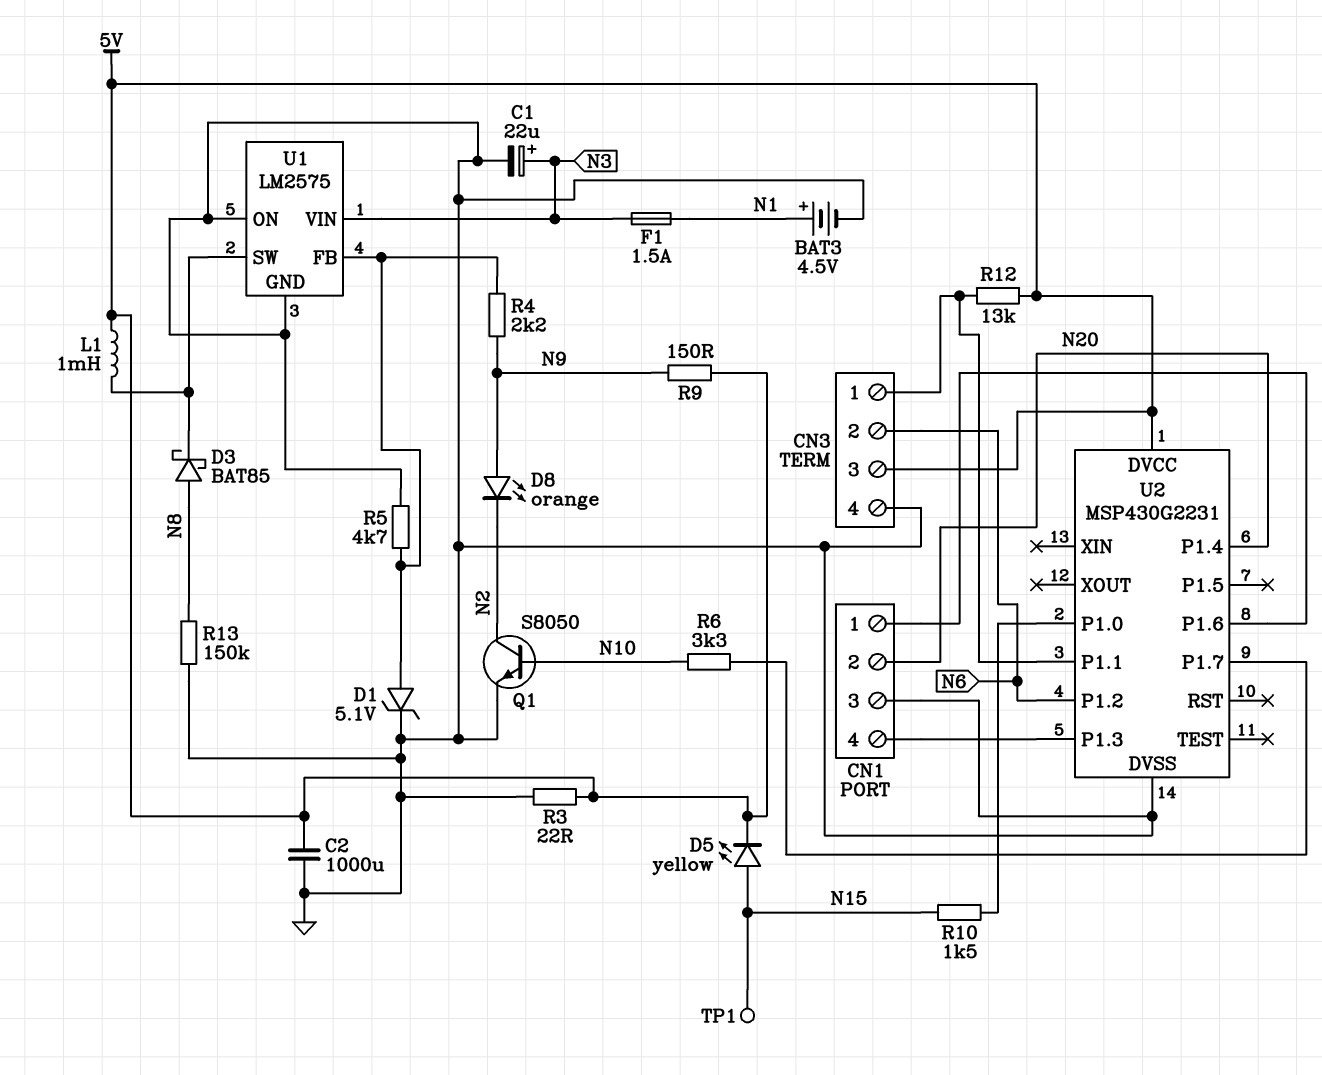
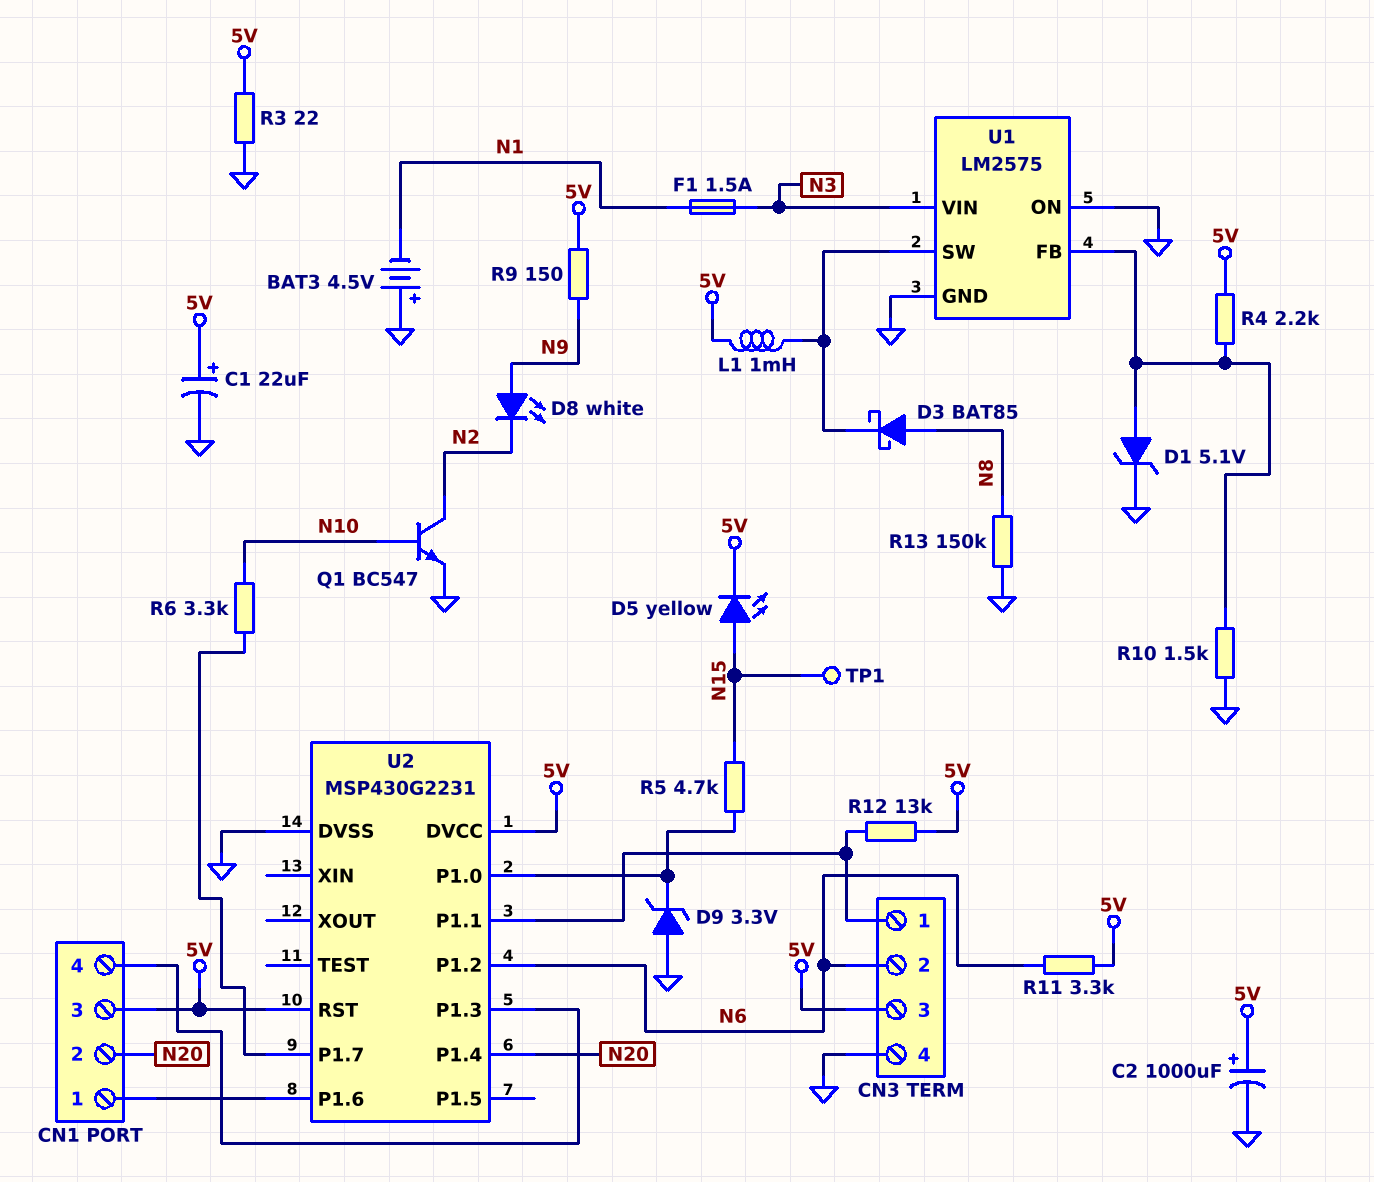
BAT3: 4.5V (plus N1, minus GND) -> 4.5V (plus GND, minus N1)
C1: 22uF (plus N3, minus GND) -> 22uF (plus 5V, minus GND)
C2: 1000uF (5V, GND) -> 1000uF (plus 5V, minus GND)
CN1 pin 3: GND -> 5V
D8: LED orange (A N9, K N2) -> LED white (A N9, K N2)
D9: none -> zener 3.3V (A GND, K U2/P1.0)
Q1: NPN S8050 (B N10, C N2, E GND) -> NPN BC547 (B N10, C N2, E GND)
R4: 2.2k (N9, U1/FB) -> 2.2k (5V, U1/FB)
R5: 4.7k (GND, U1/FB) -> 4.7k (N15, U2/P1.0)
R10: 1.5k (N15, U2/P1.0) -> 1.5k (GND, U1/FB)
R11: none -> 3.3k (5V, N6)
U2 pin RST: none -> 5V

